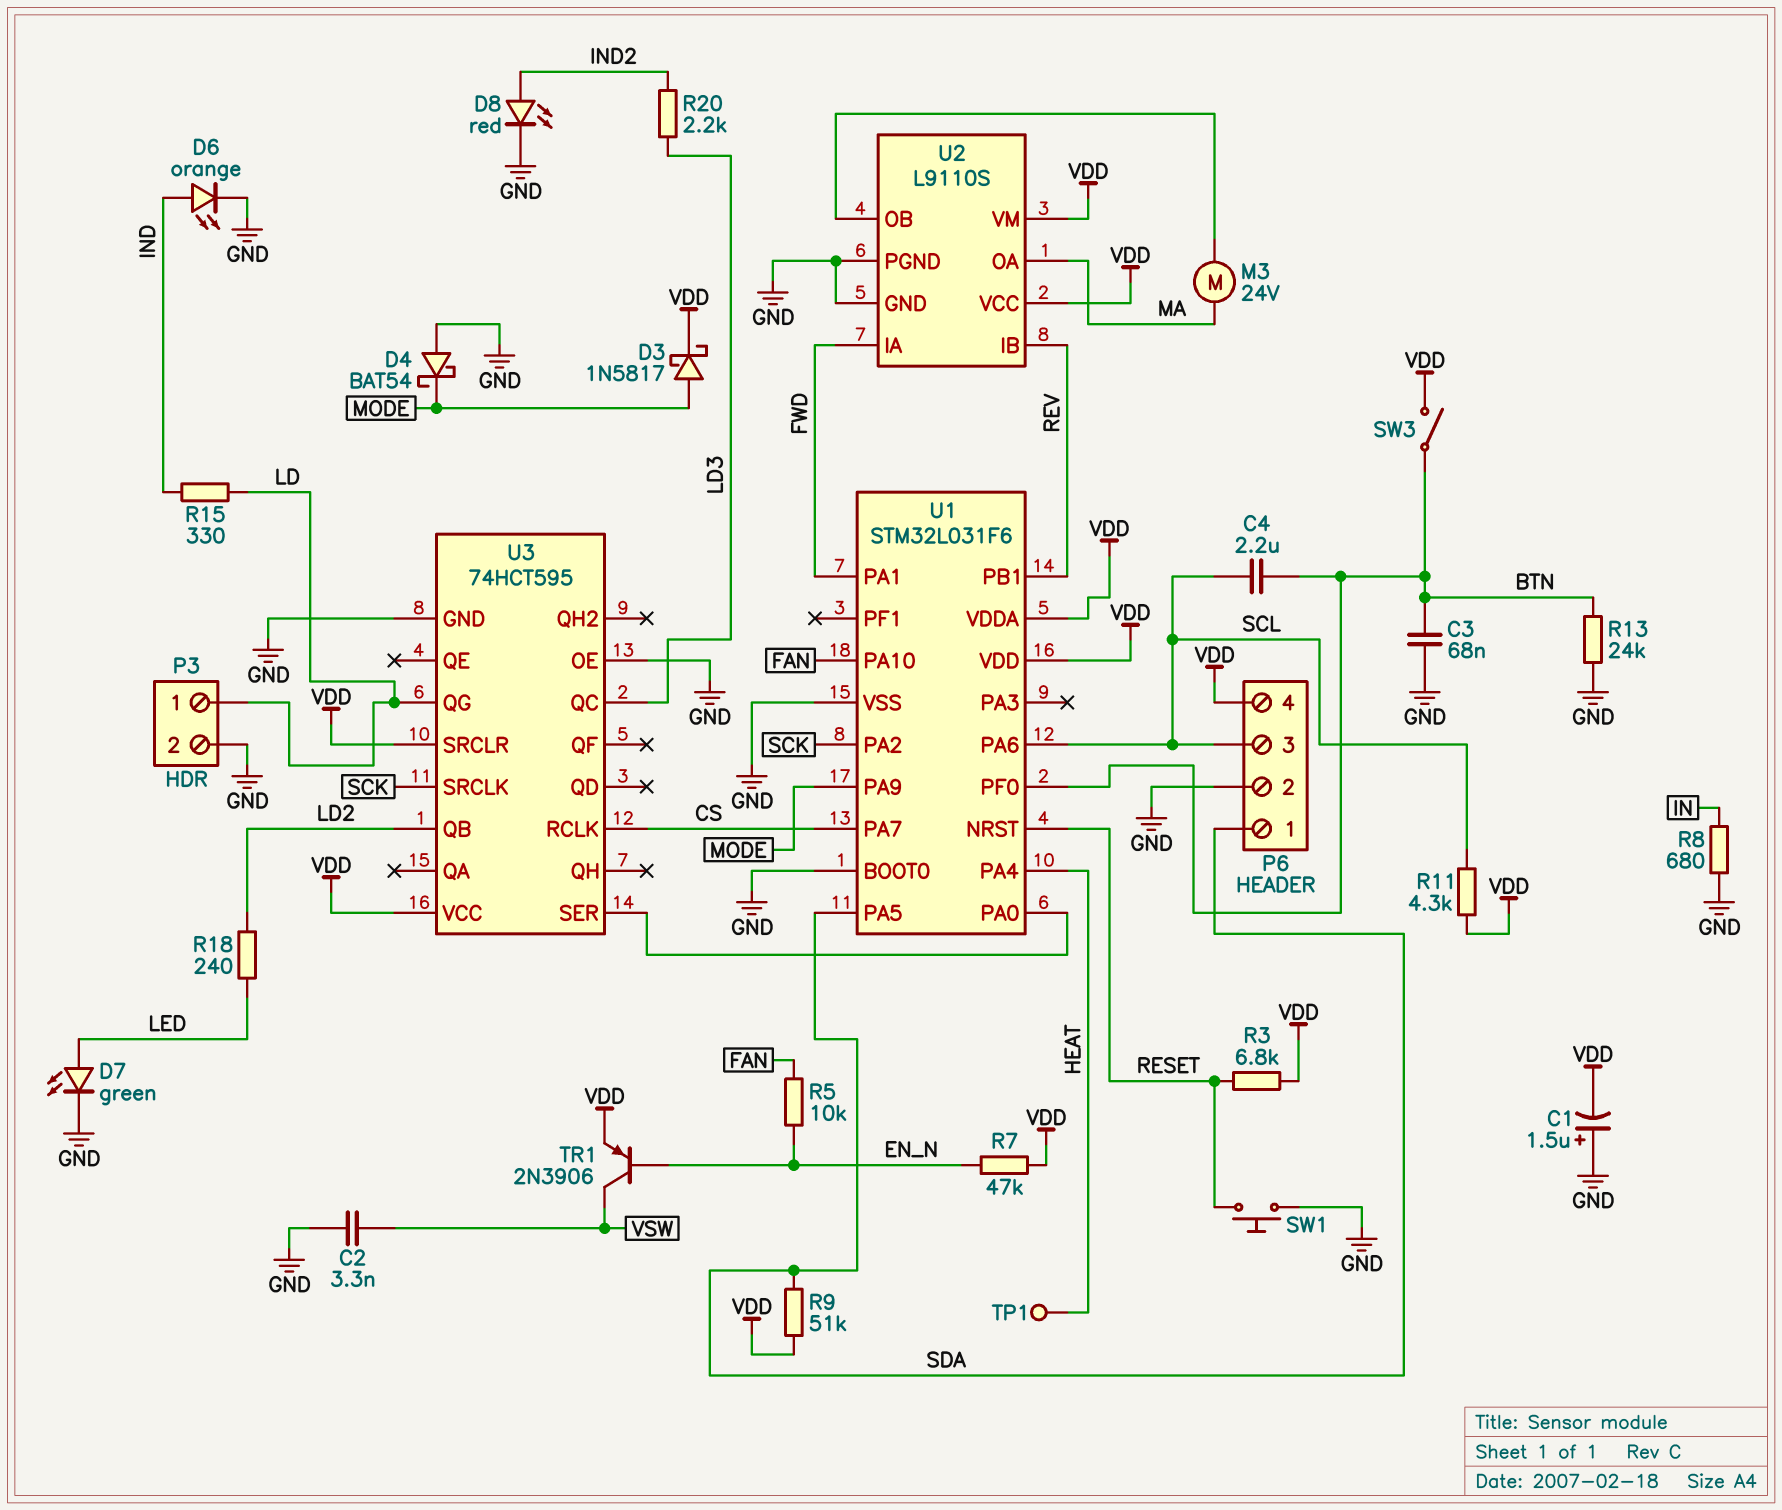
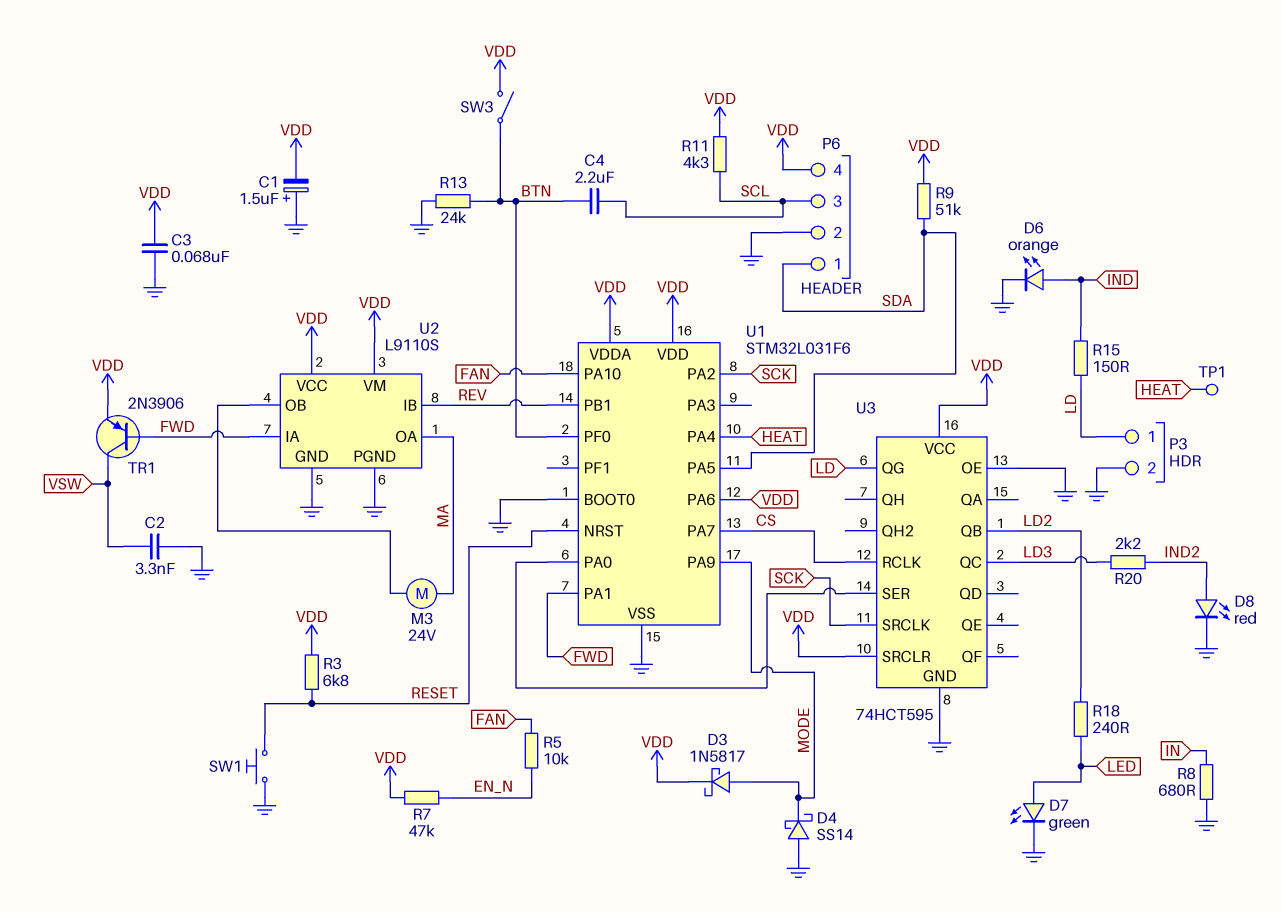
C3: 68nF (BTN, GND) -> 68nF (GND, VDD)
D4: schottky BAT54 (A GND, K MODE) -> schottky SS14 (A GND, K MODE)
R15: 330 (IND, LD) -> 150 (IND, LD)
TR1: PNP 2N3906 (B EN_N, C VSW, E VDD) -> PNP 2N3906 (B FWD, C VSW, E VDD)
U1 pin PA6: SCL -> VDD

